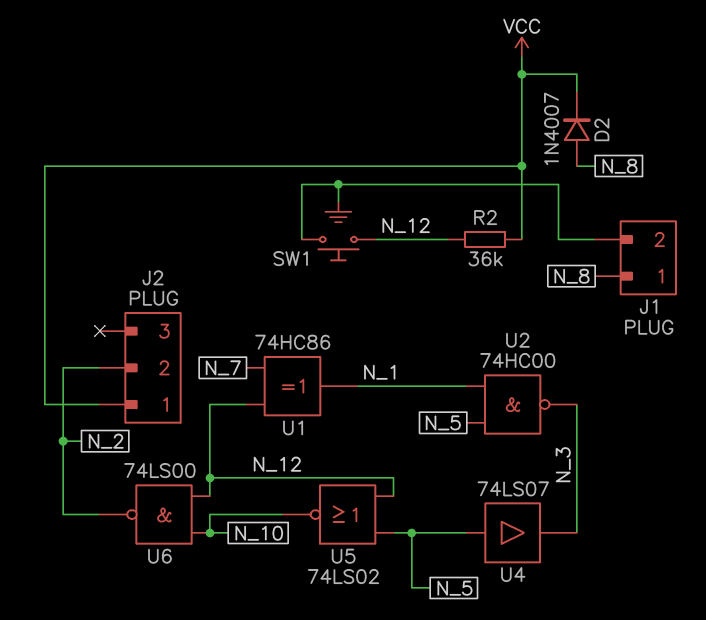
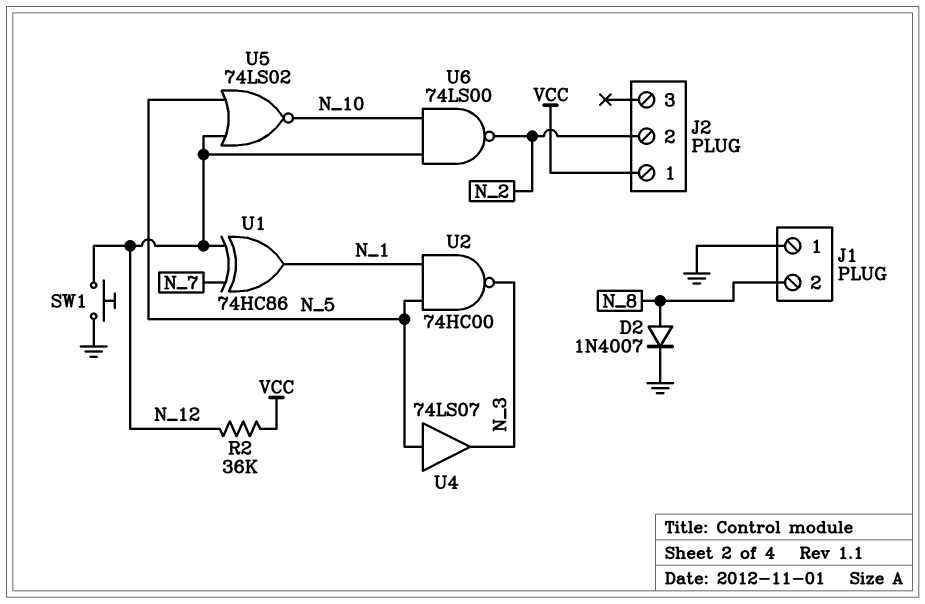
D2: diode 1N4007 (A N_8, K VCC) -> diode 1N4007 (A N_8, K GND)
J1 pin 1: N_8 -> GND
J1 pin 2: GND -> N_8

